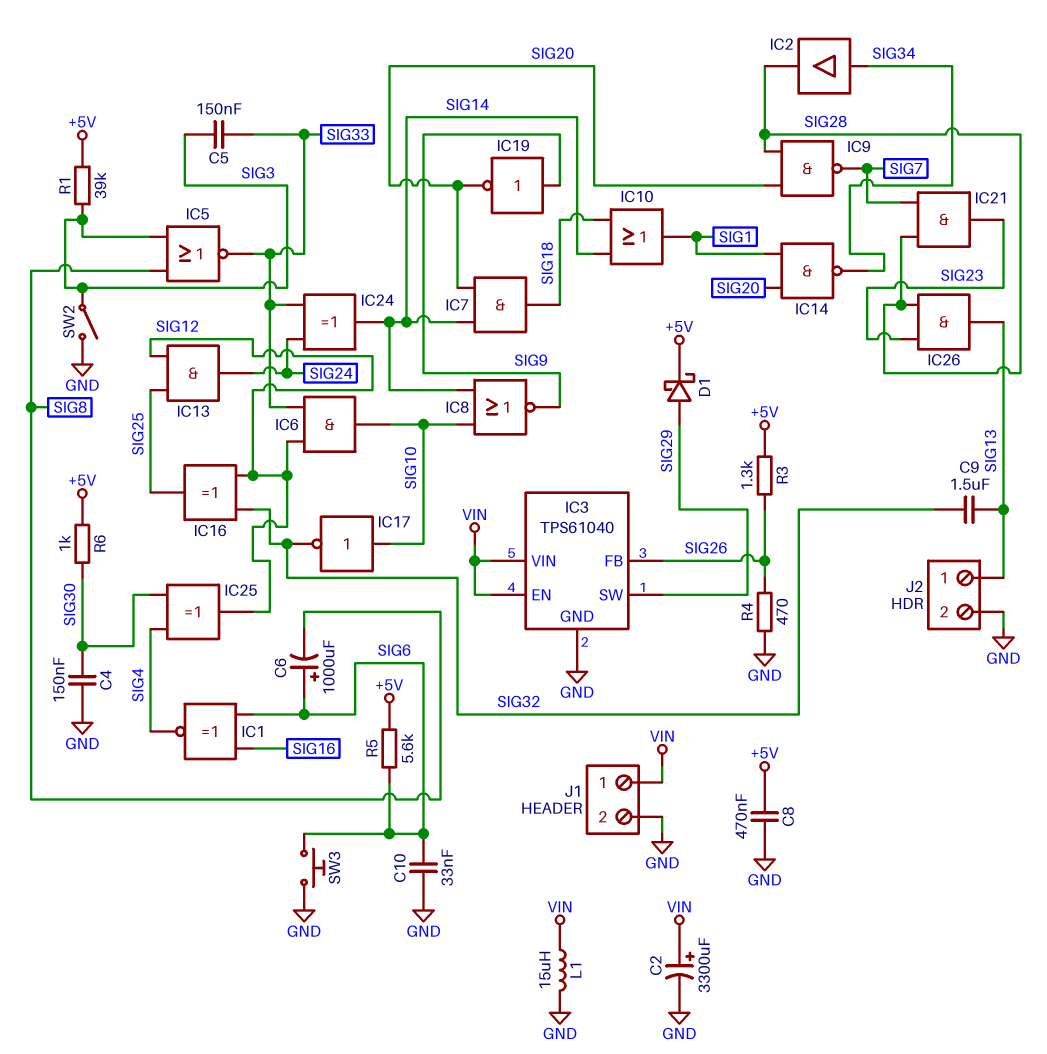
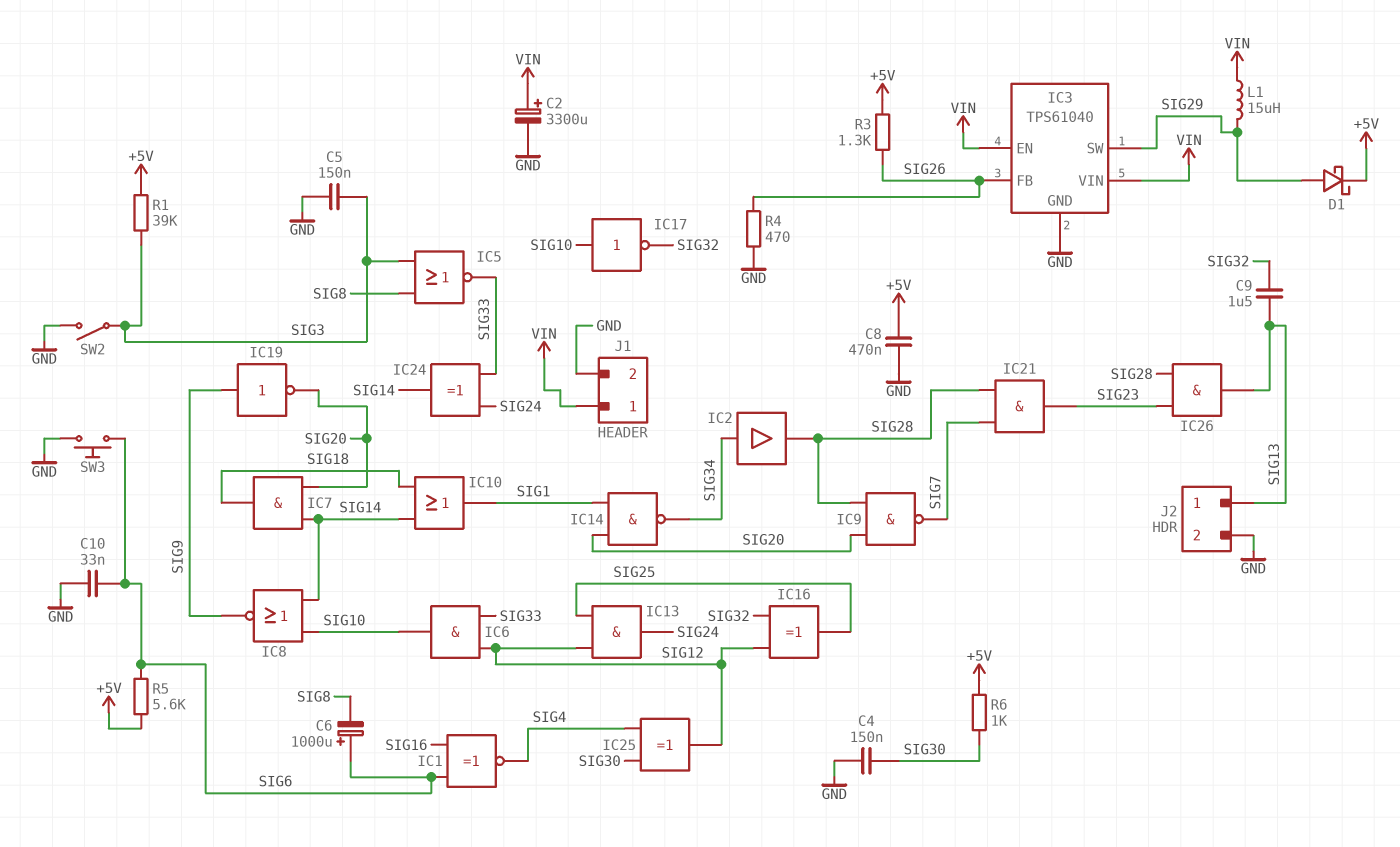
C5: 150nF (SIG3, SIG33) -> 150nF (GND, SIG3)
L1: 15uH (GND, VIN) -> 15uH (SIG29, VIN)

